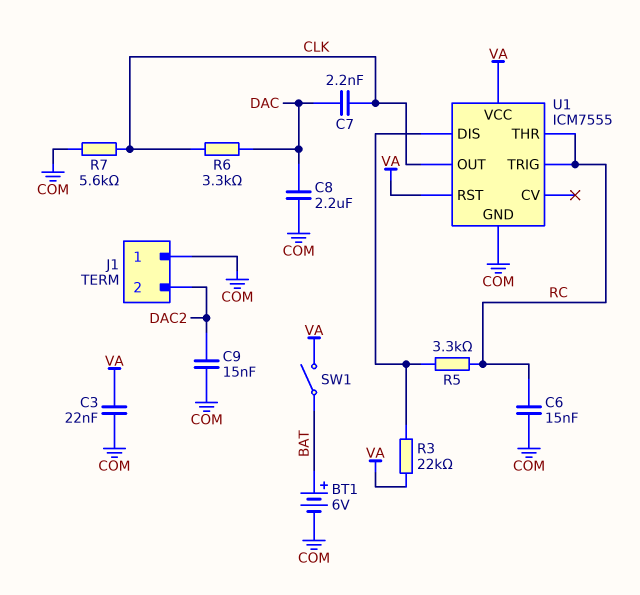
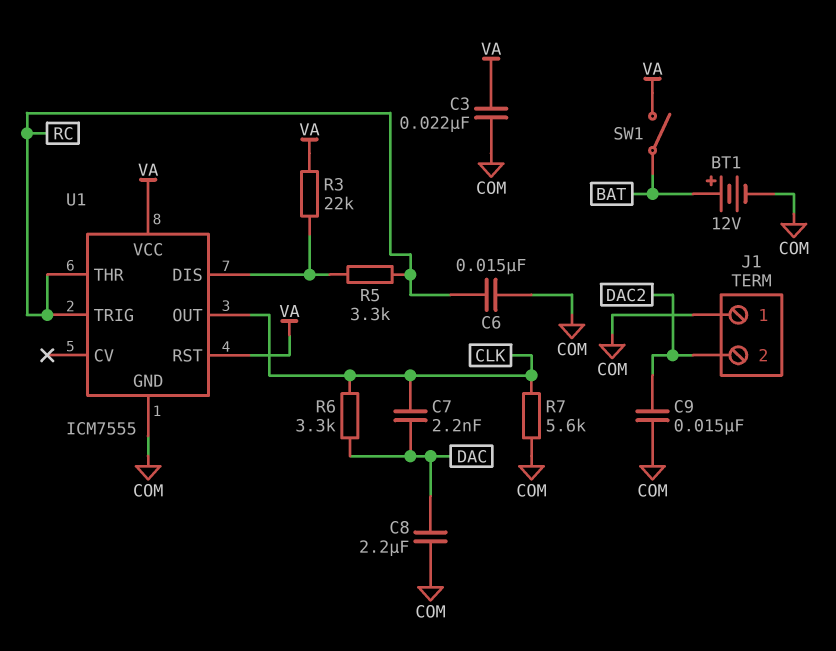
BT1: 6V (plus BAT, minus COM) -> 12V (plus BAT, minus COM)

